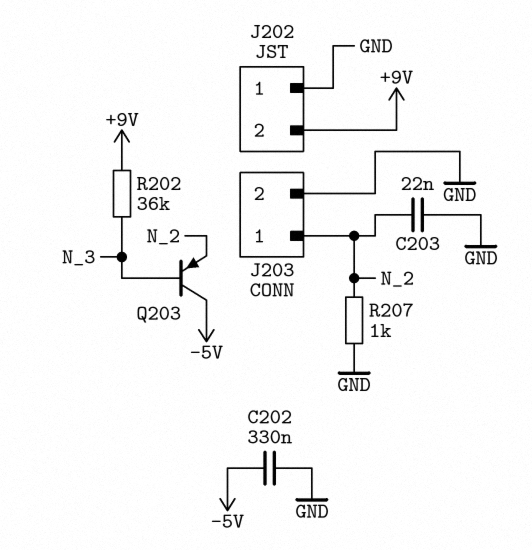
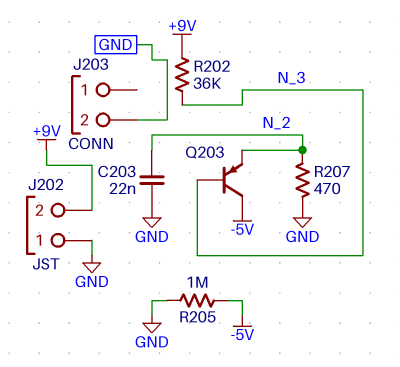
C202: 330nF (-5V, GND) -> none
J203 pin 1: N_2 -> none
R205: none -> 1M (-5V, GND)
R207: 1k (GND, N_2) -> 470 (GND, N_2)

